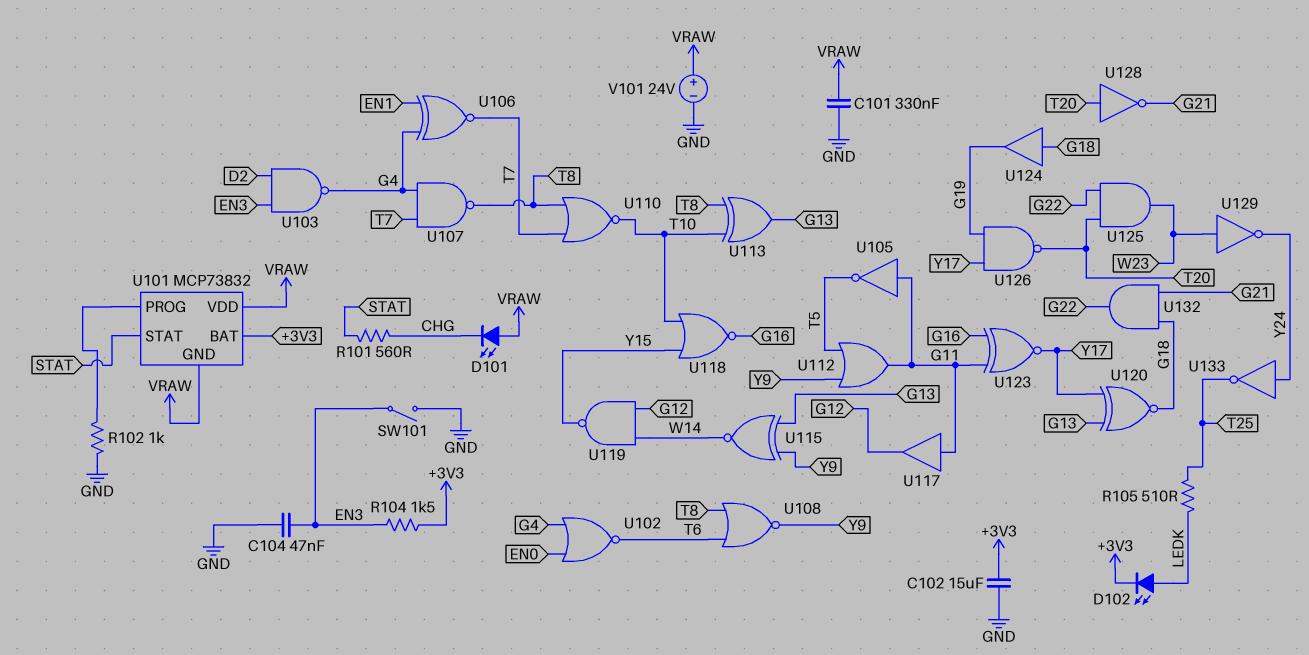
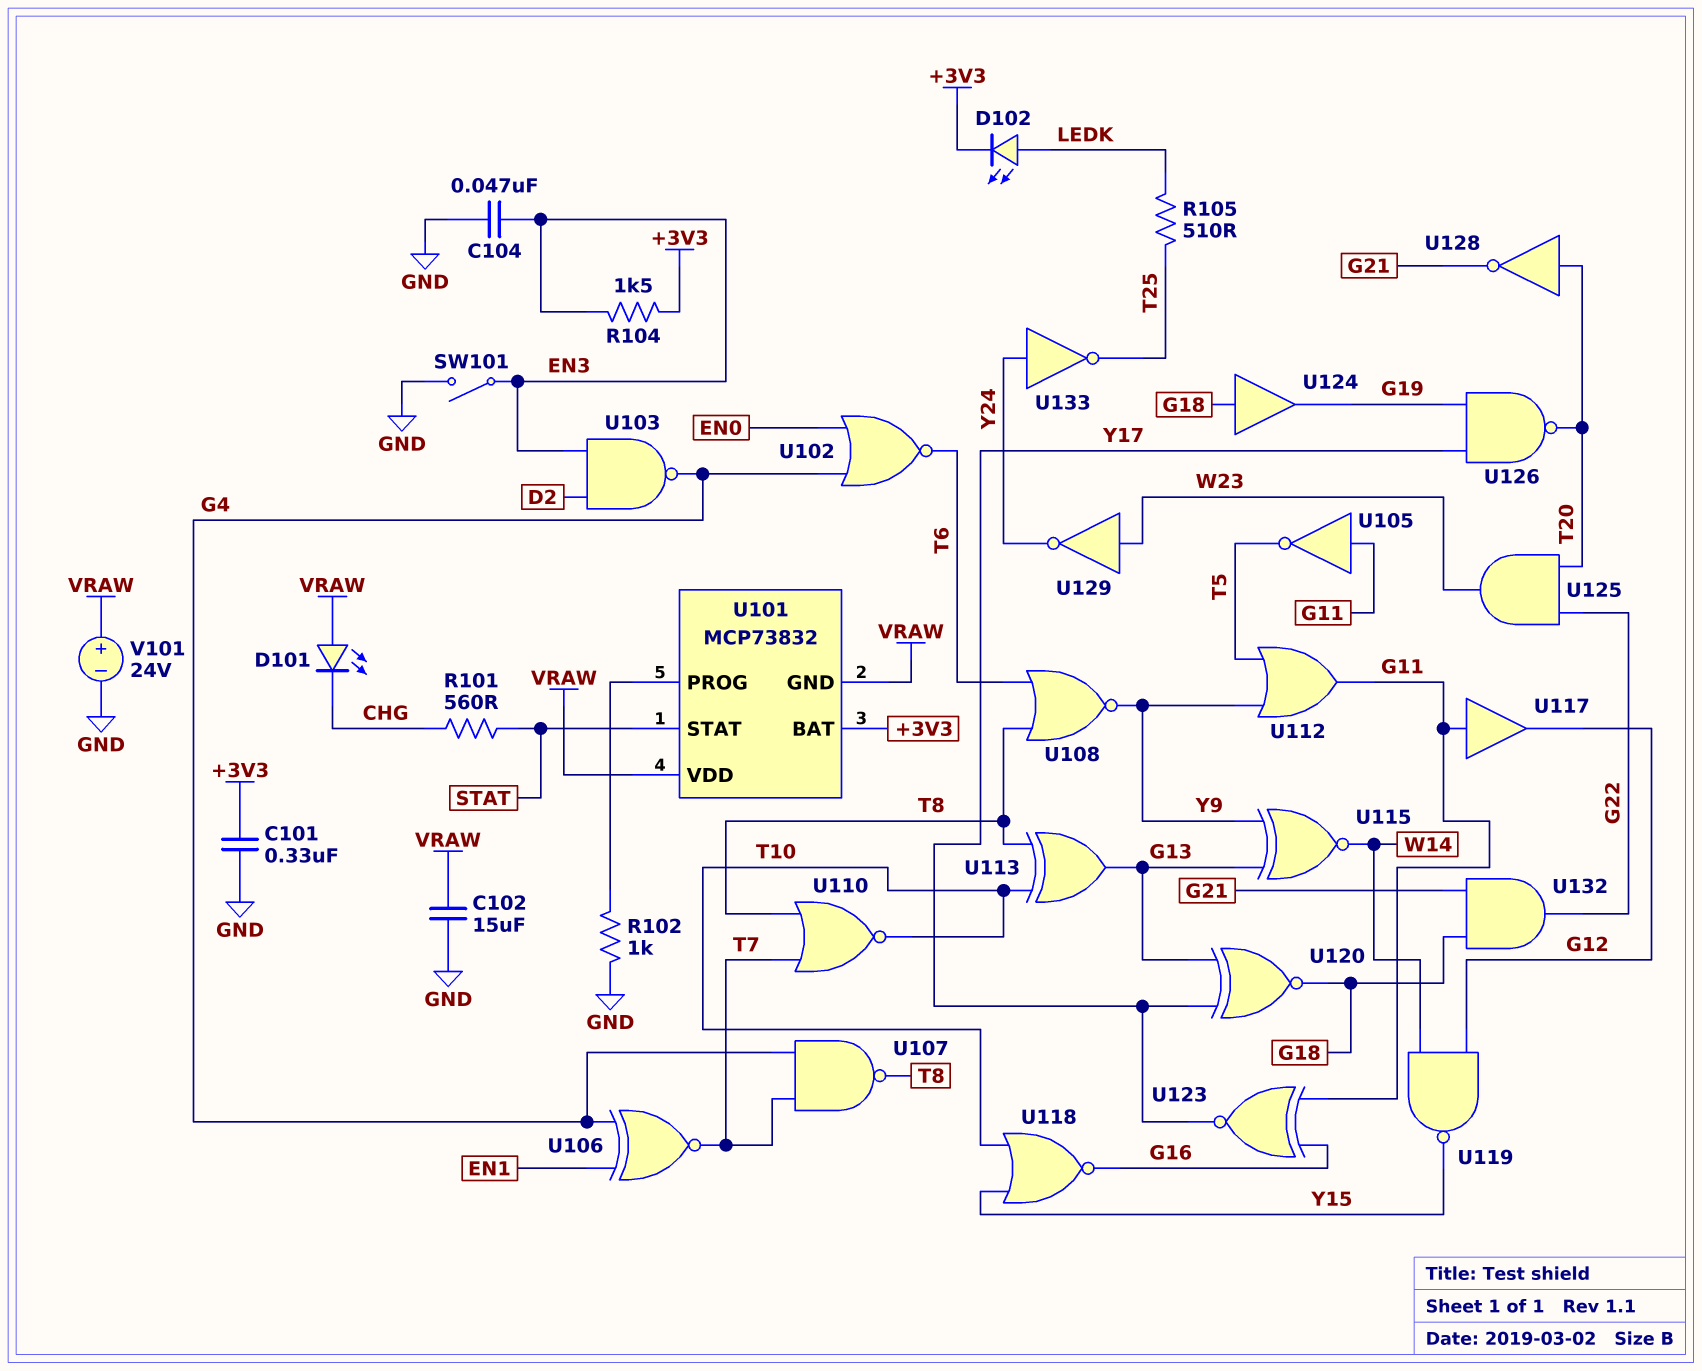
C101: 330nF (GND, VRAW) -> 330nF (+3V3, GND)
C102: 15uF (+3V3, GND) -> 15uF (GND, VRAW)

